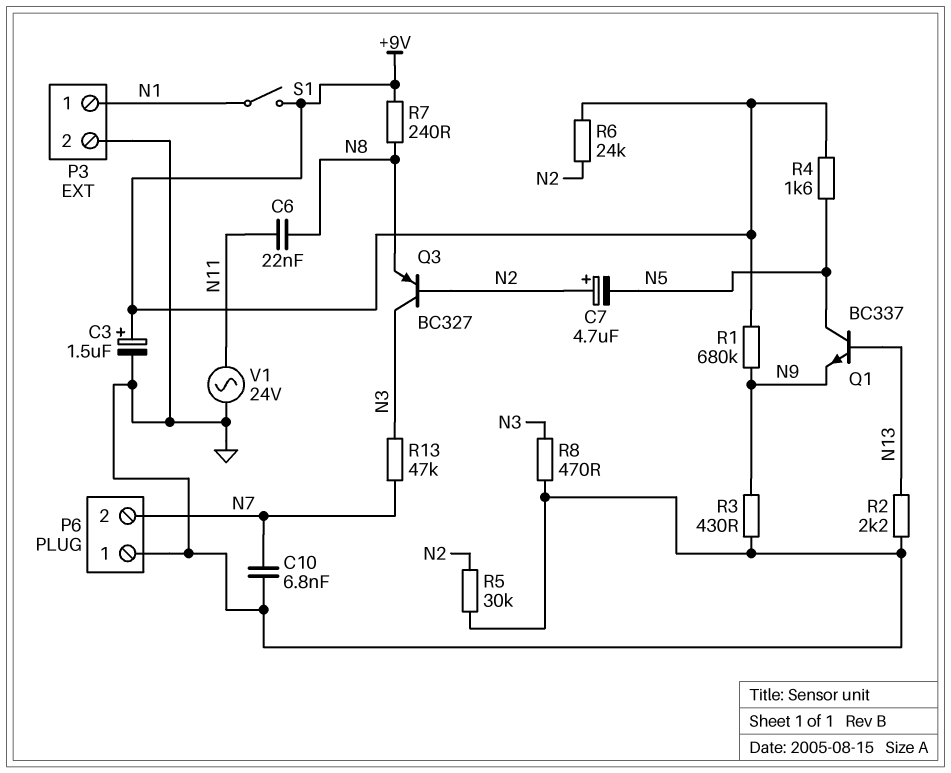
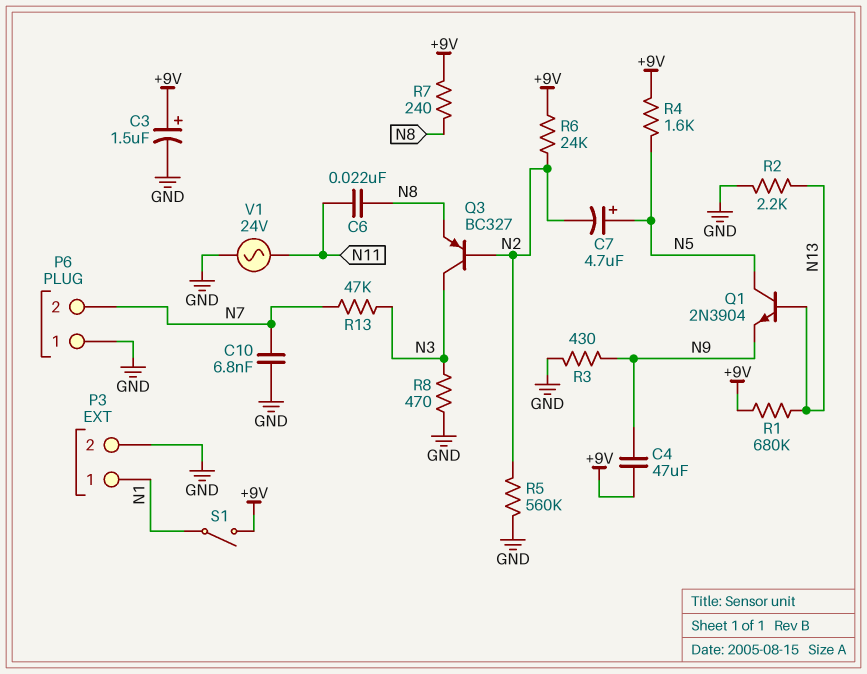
C4: none -> 47uF (+9V, N9)
C7: 4.7uF (plus N2, minus N5) -> 4.7uF (plus N5, minus N2)
Q1: NPN BC337 (B N13, C N5, E N9) -> NPN 2N3904 (B N13, C N5, E N9)
R1: 680k (+9V, N9) -> 680k (+9V, N13)
R5: 30k (GND, N2) -> 560k (GND, N2)

